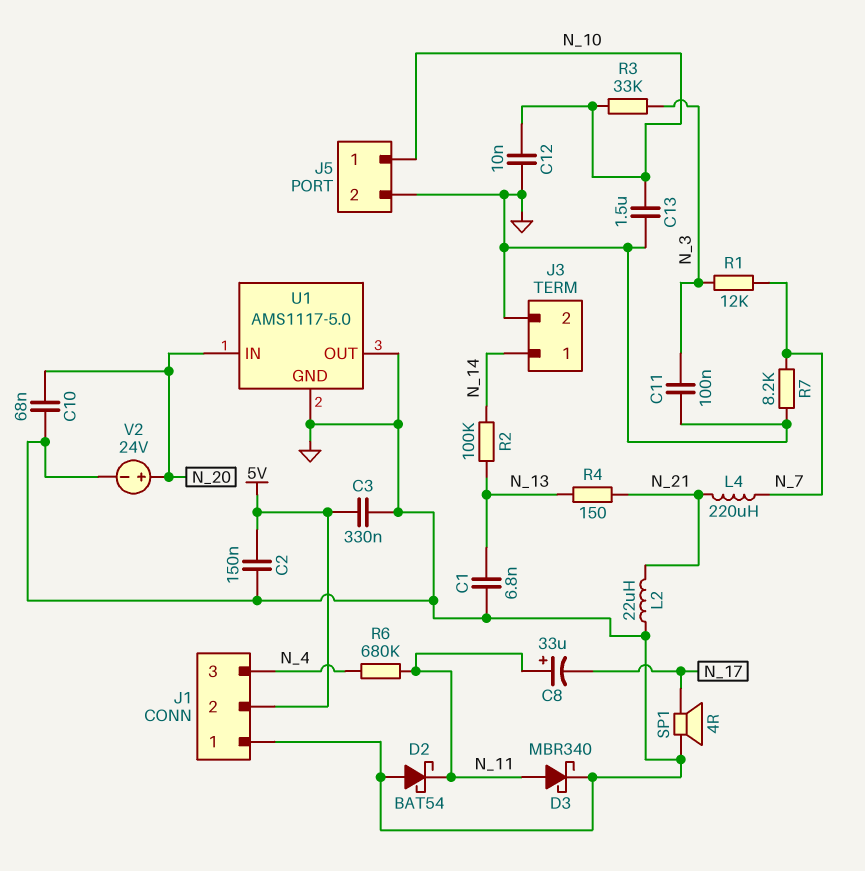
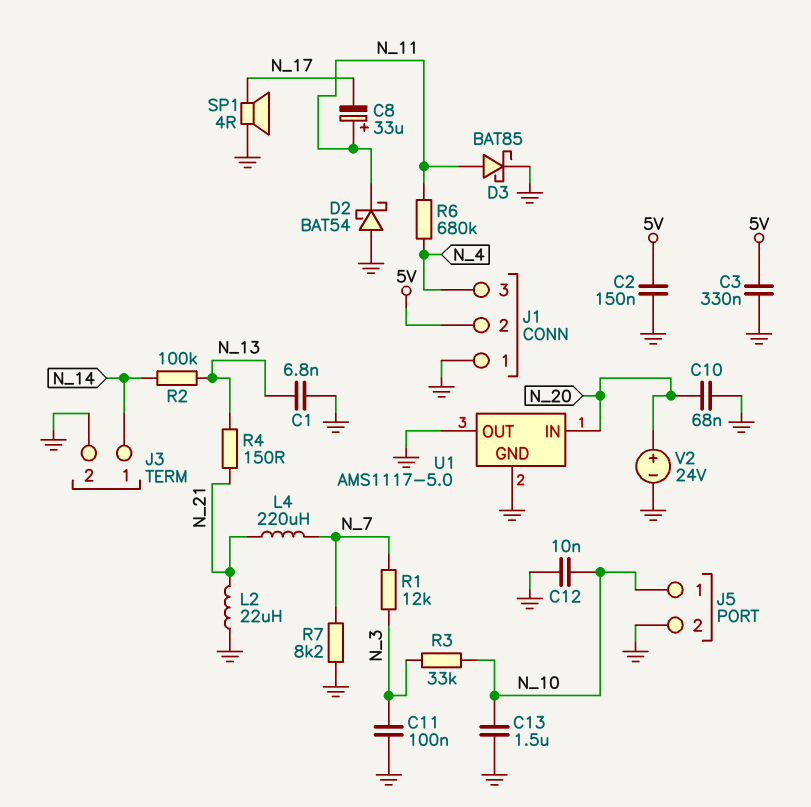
D3: schottky MBR340 (A N_11, K GND) -> schottky BAT85 (A N_11, K GND)

